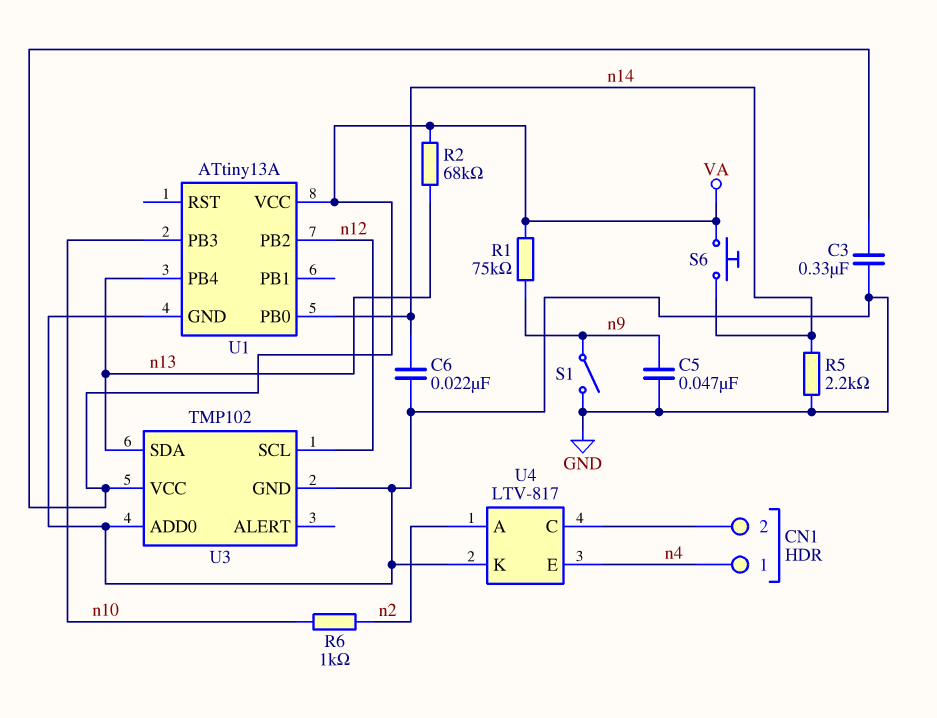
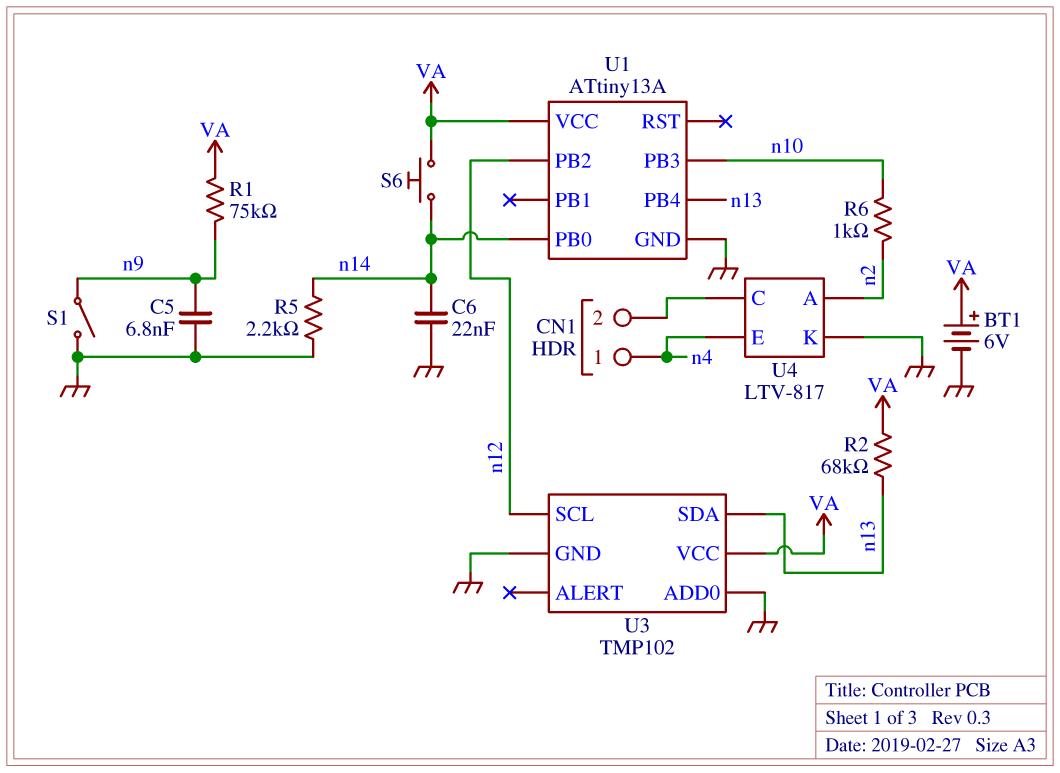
BT1: none -> 6V (plus VA, minus GND)
C3: 330nF (GND, VA) -> none
C5: 47nF (GND, n9) -> 6.8nF (GND, n9)

